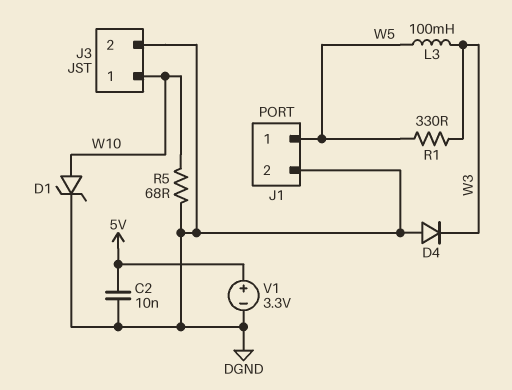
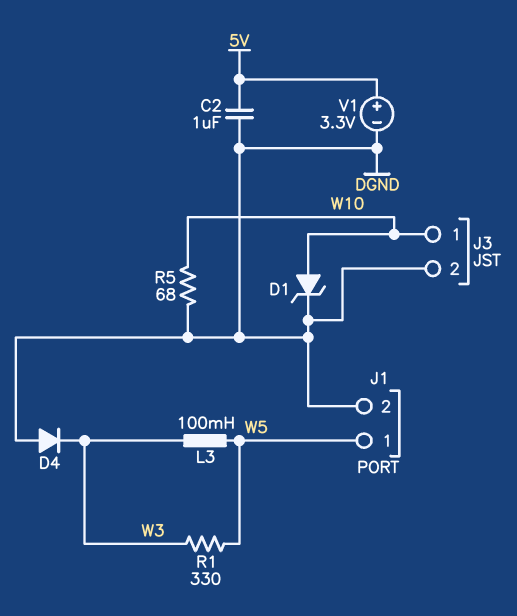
C2: 10nF (5V, DGND) -> 1uF (5V, DGND)

